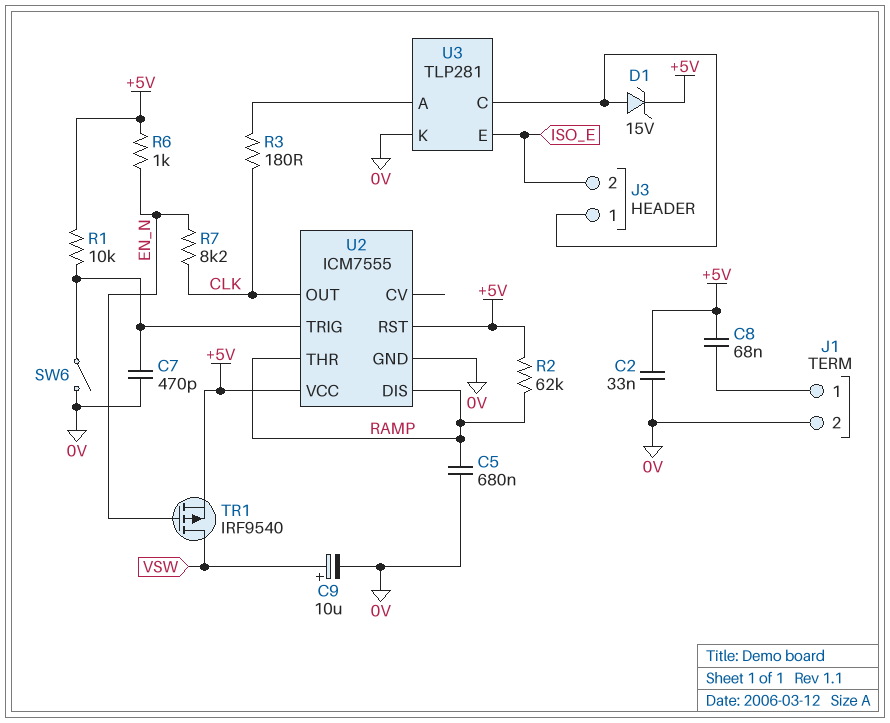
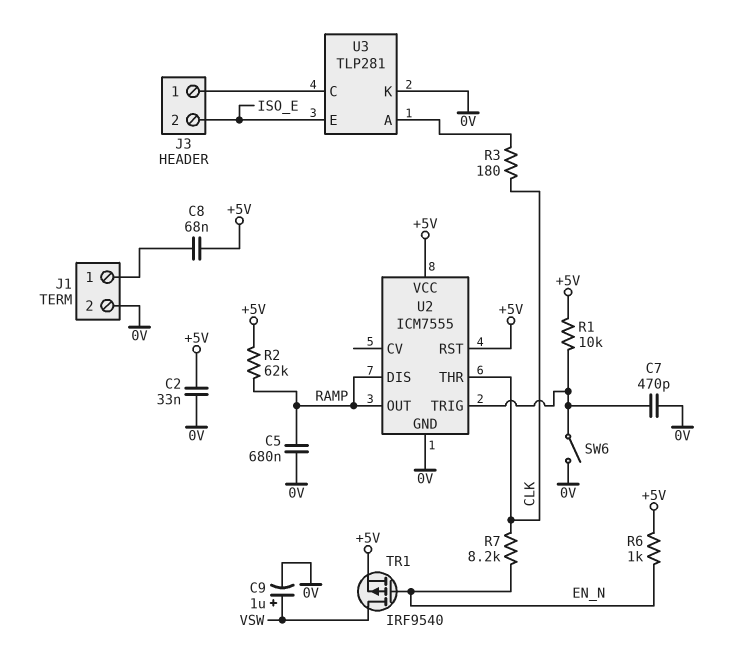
C9: 10uF (plus VSW, minus 0V) -> 1uF (plus VSW, minus 0V)
D1: zener 15V (A J3/1, K +5V) -> none
U2 pin OUT: CLK -> RAMP
U2 pin THR: RAMP -> CLK

